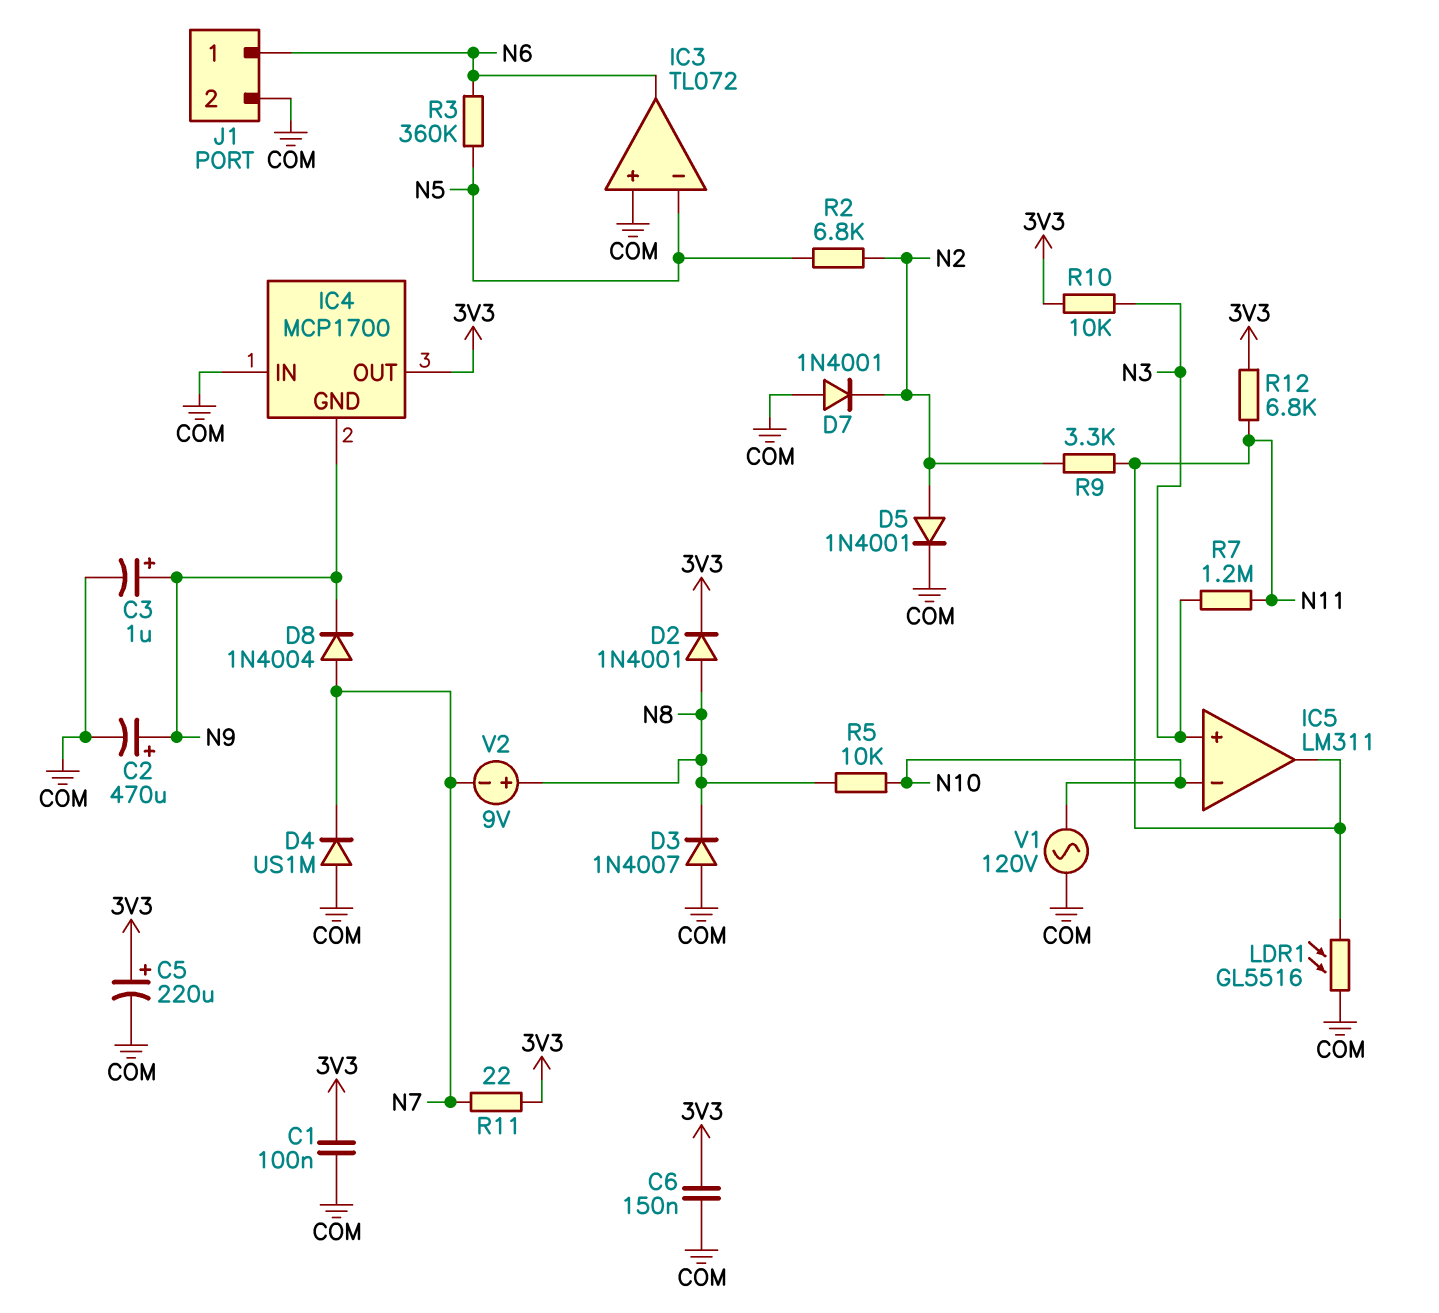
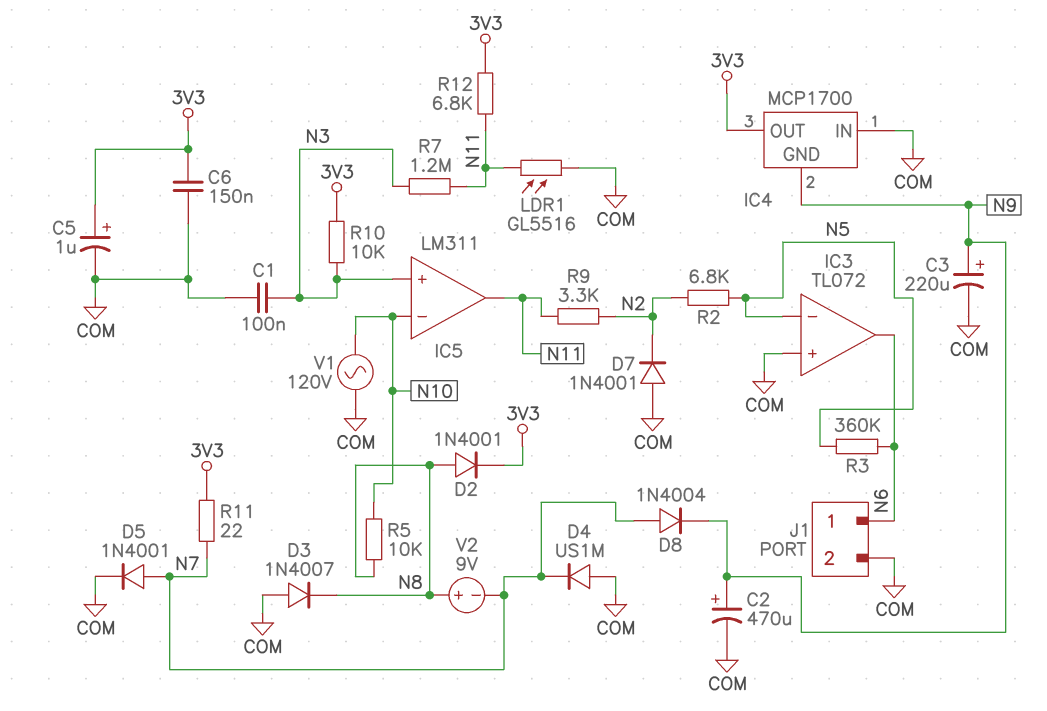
C1: 100nF (3V3, COM) -> 100nF (COM, N3)
C3: 1uF (plus N9, minus COM) -> 220uF (plus N9, minus COM)
C5: 220uF (plus 3V3, minus COM) -> 1uF (plus 3V3, minus COM)
D5: diode 1N4001 (A N2, K COM) -> diode 1N4001 (A N7, K COM)

